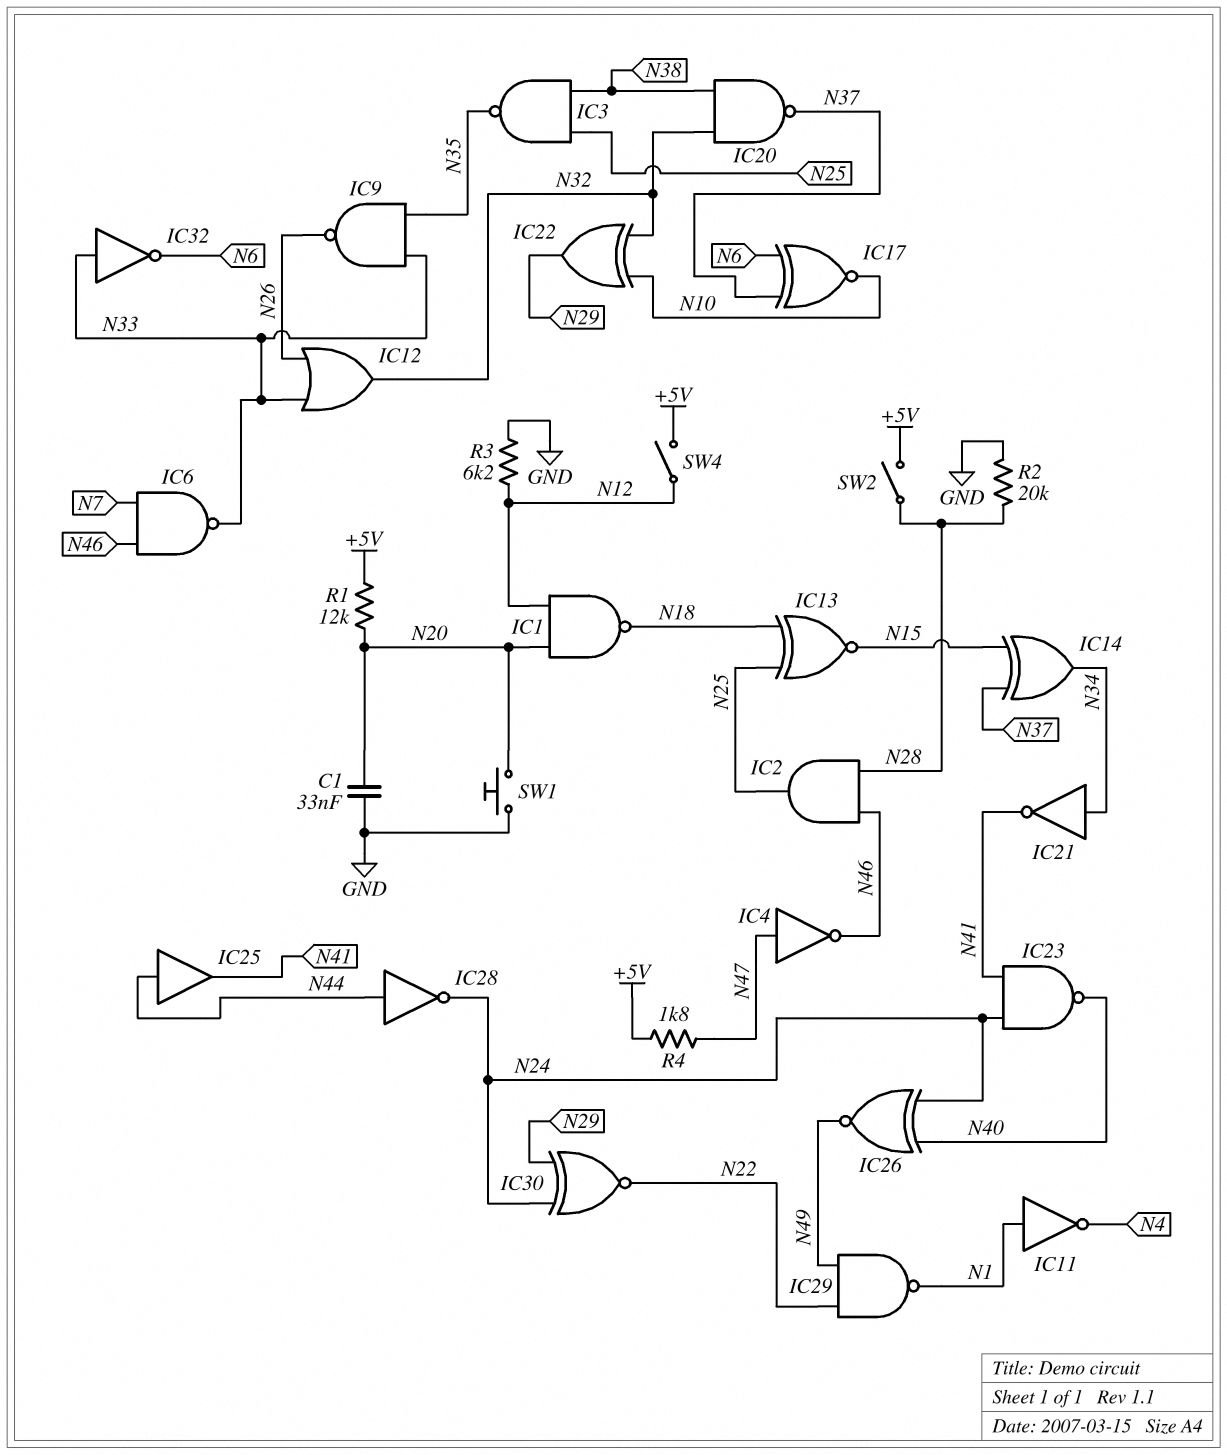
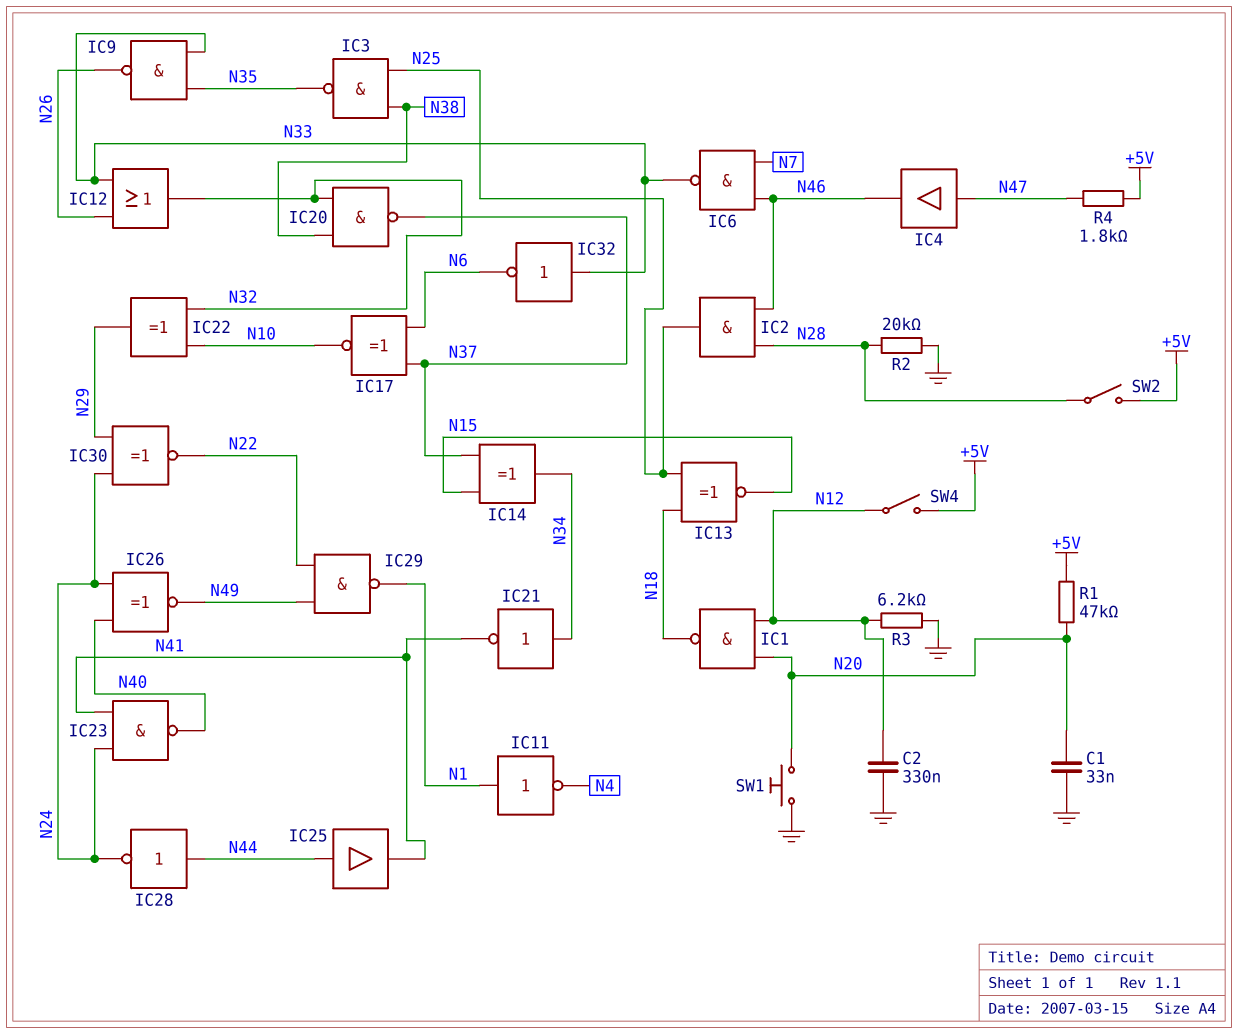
C2: none -> 330nF (GND, N12)
IC4: NOT (in N47, out N46) -> buffer (in N47, out N46)
R1: 12k (+5V, N20) -> 47k (+5V, N20)

